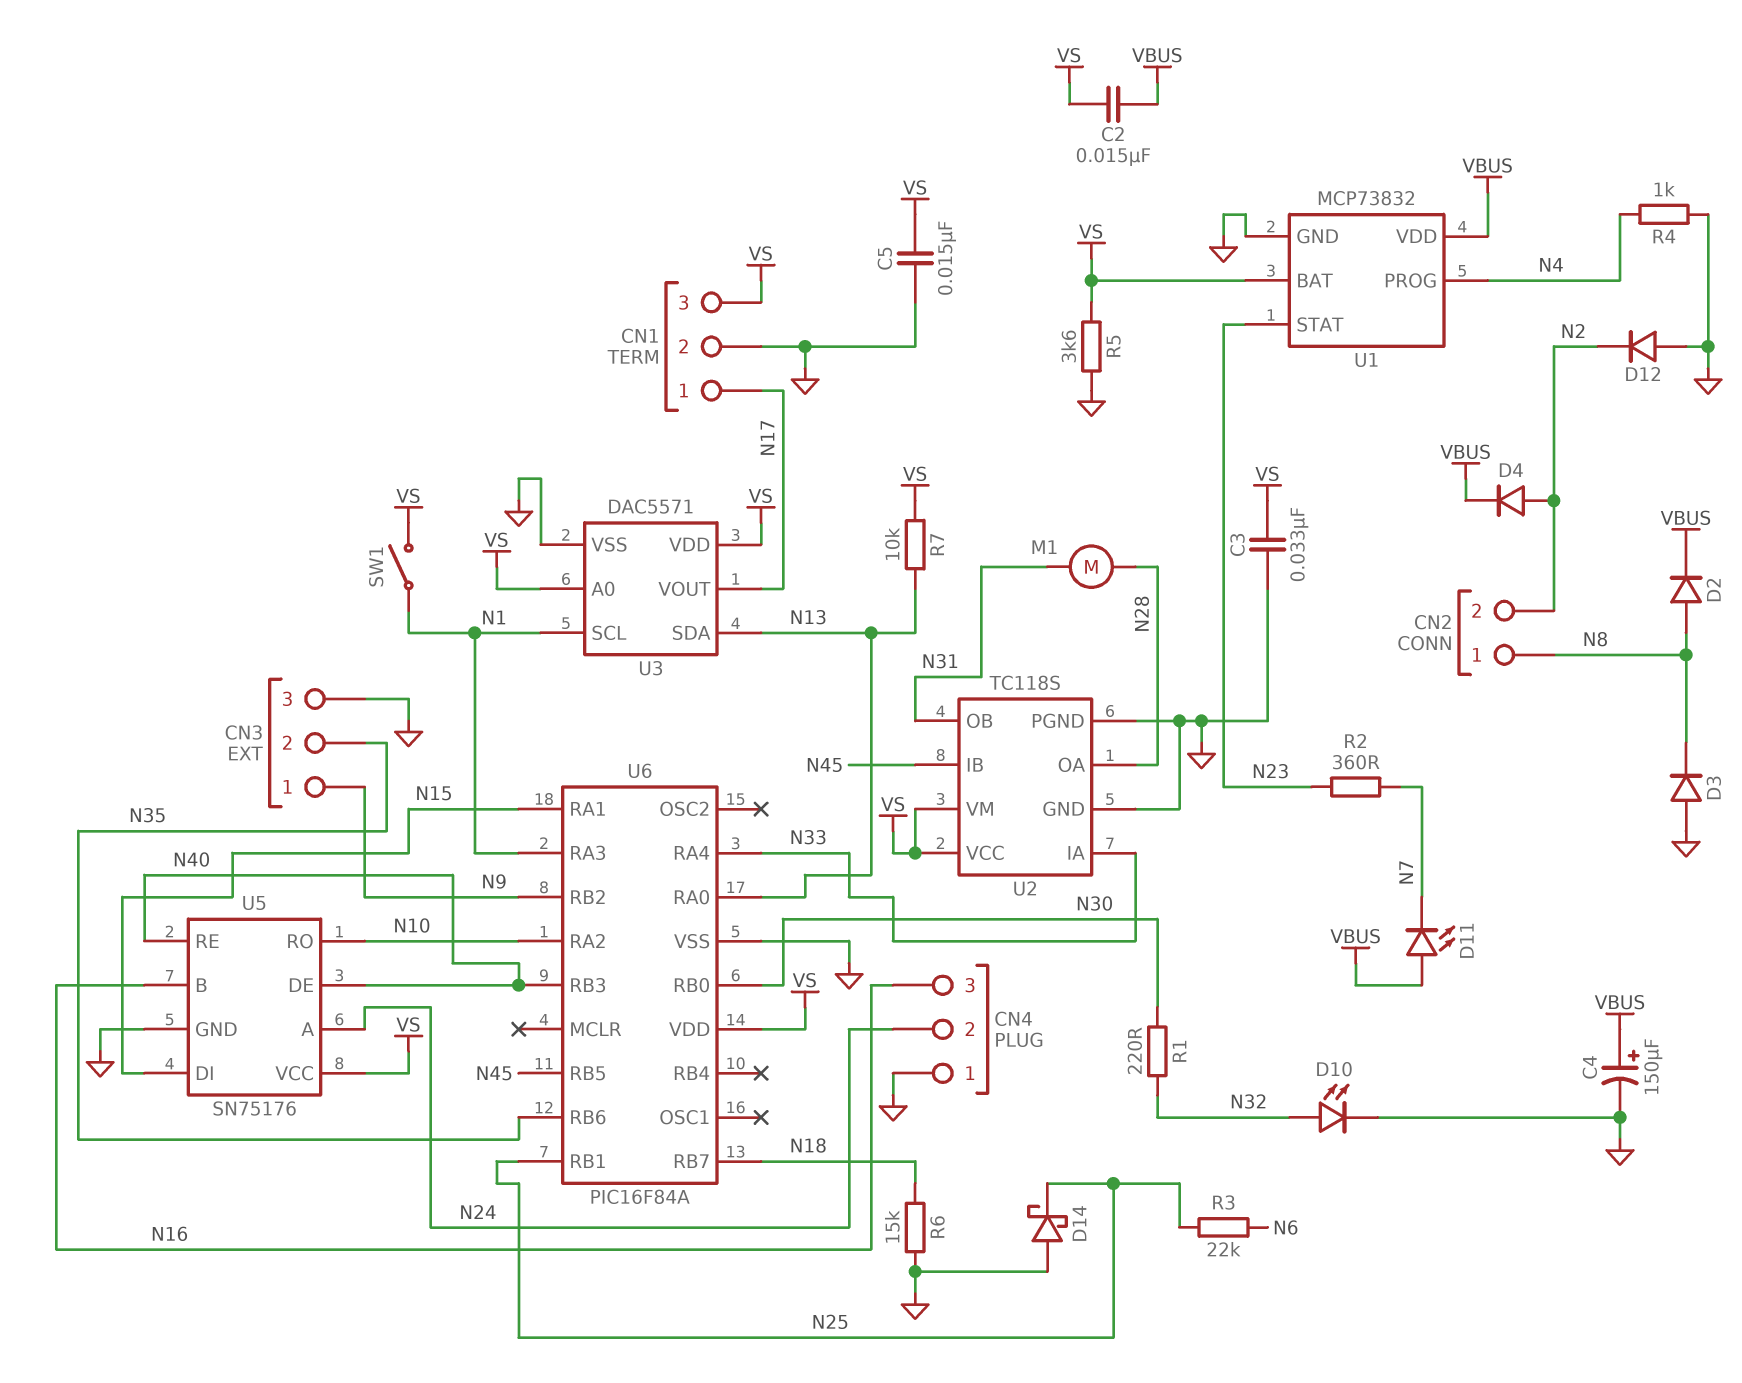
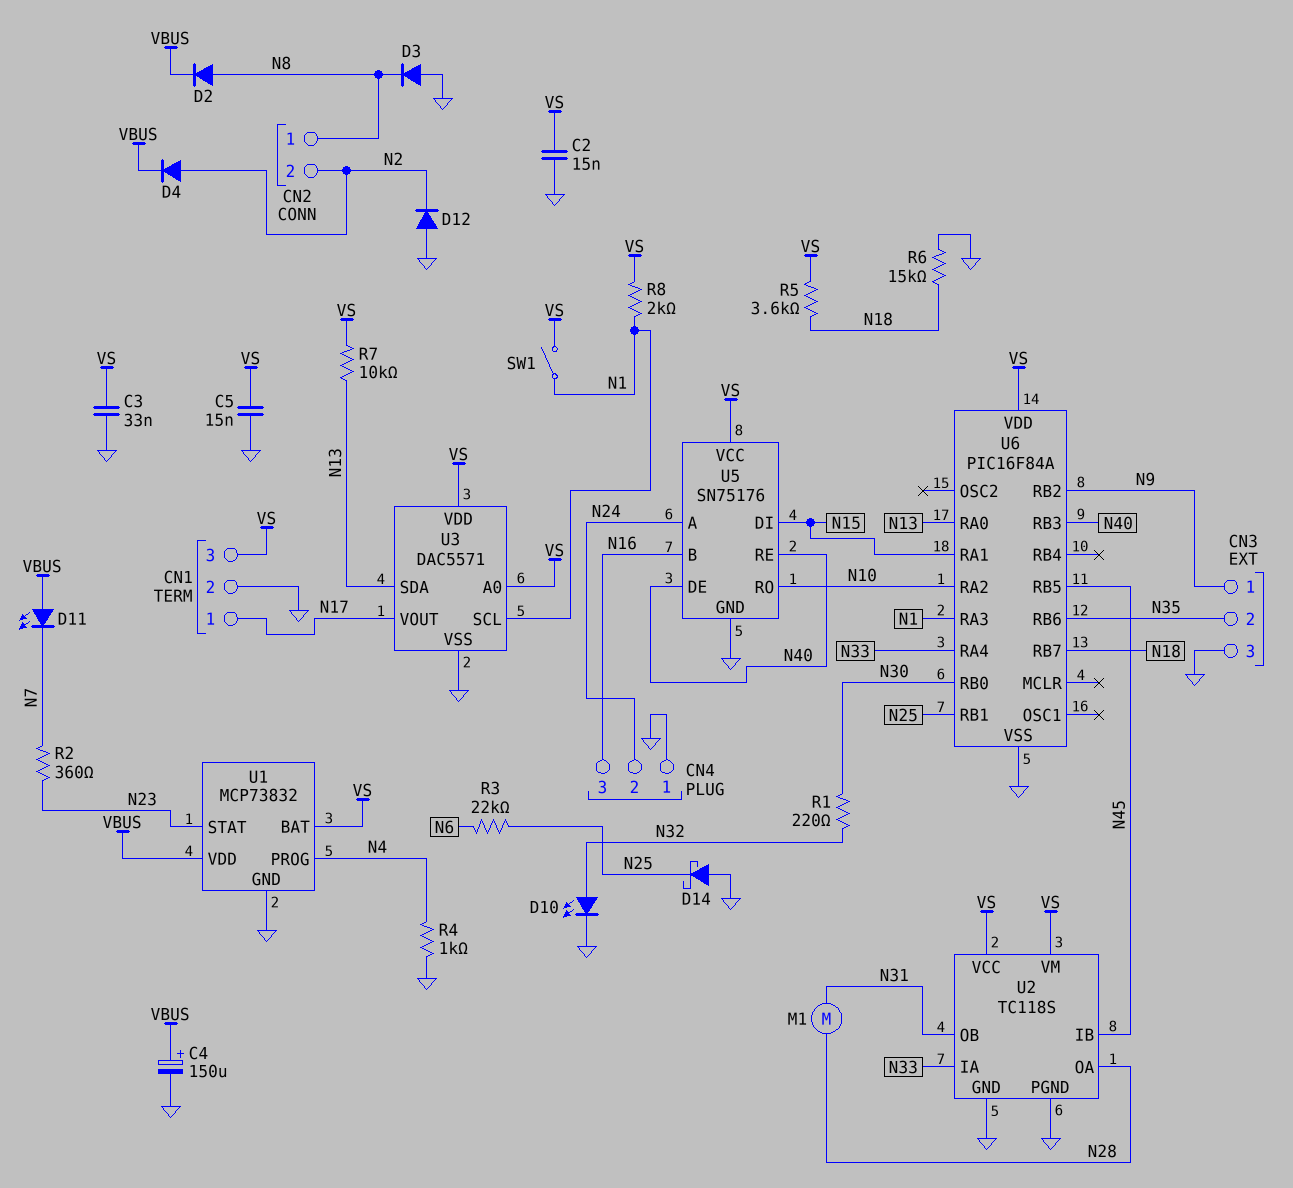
C2: 15nF (VBUS, VS) -> 15nF (GND, VS)
R5: 3.6k (GND, VS) -> 3.6k (N18, VS)
R8: none -> 2k (N1, VS)

